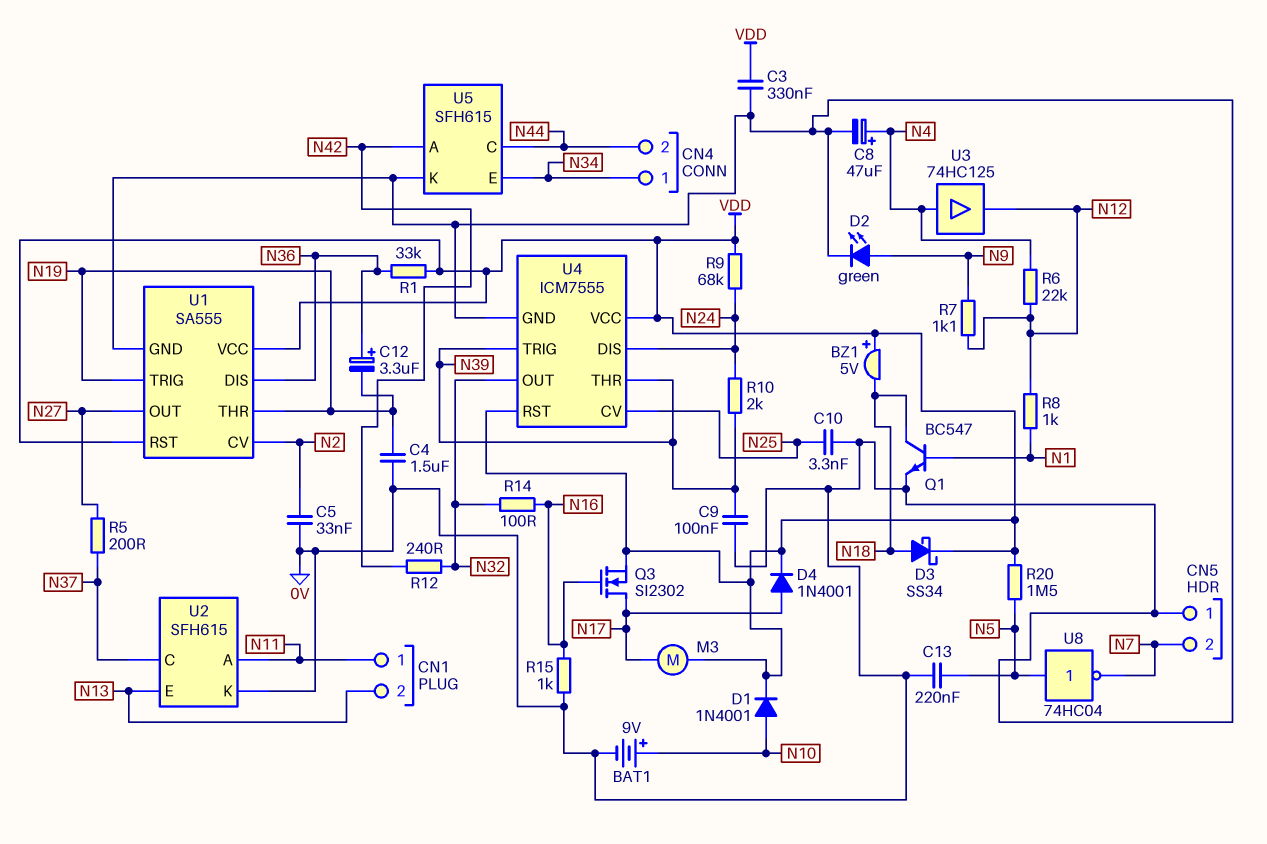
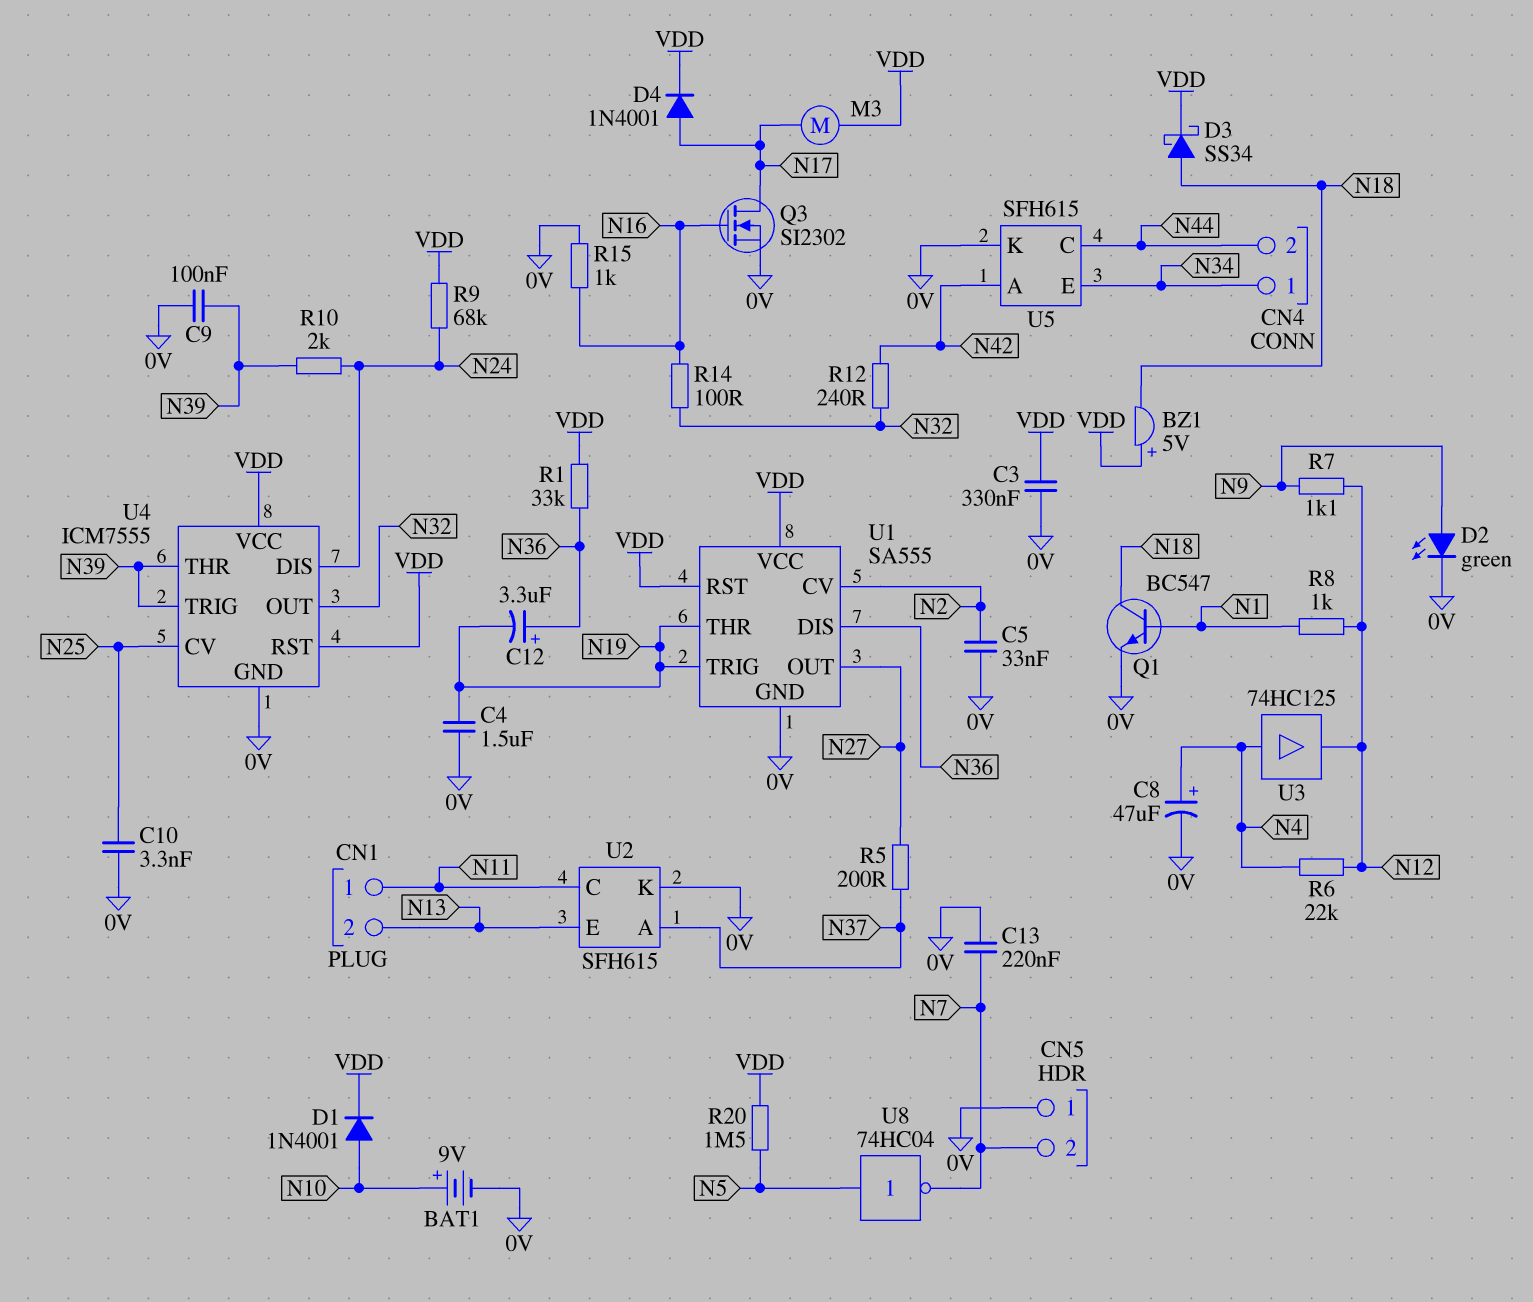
C13: 220nF (0V, N5) -> 220nF (0V, N7)
Q3: NMOS SI2302 (G N16, D N17, S VDD) -> NMOS SI2302 (G N16, D N17, S 0V)
U2 pin A: N11 -> N37
U2 pin C: N37 -> N11

